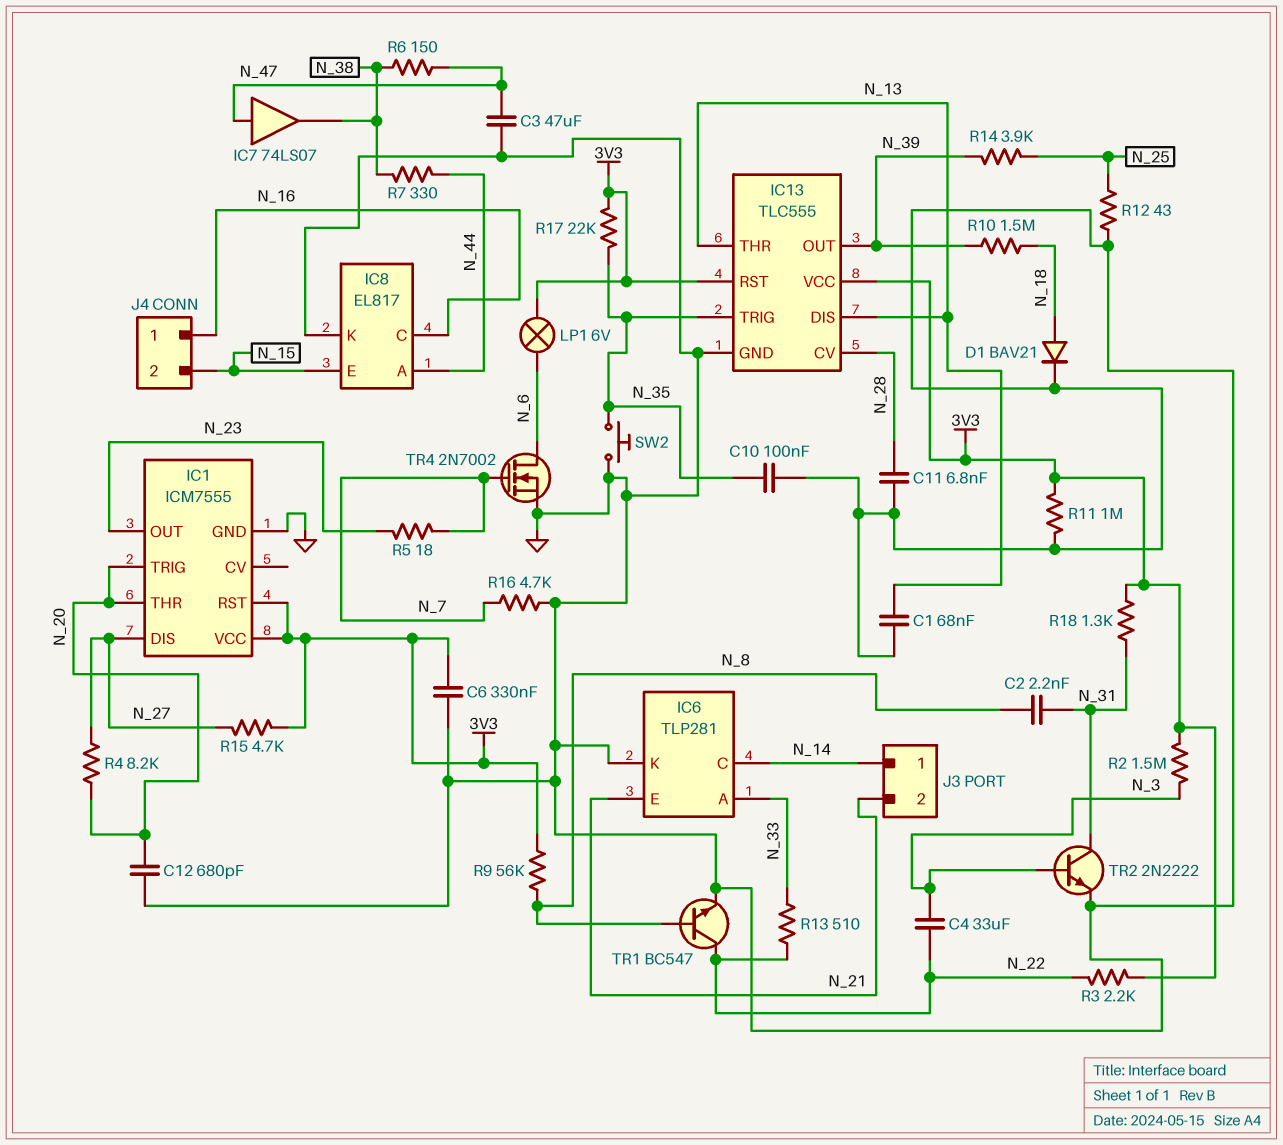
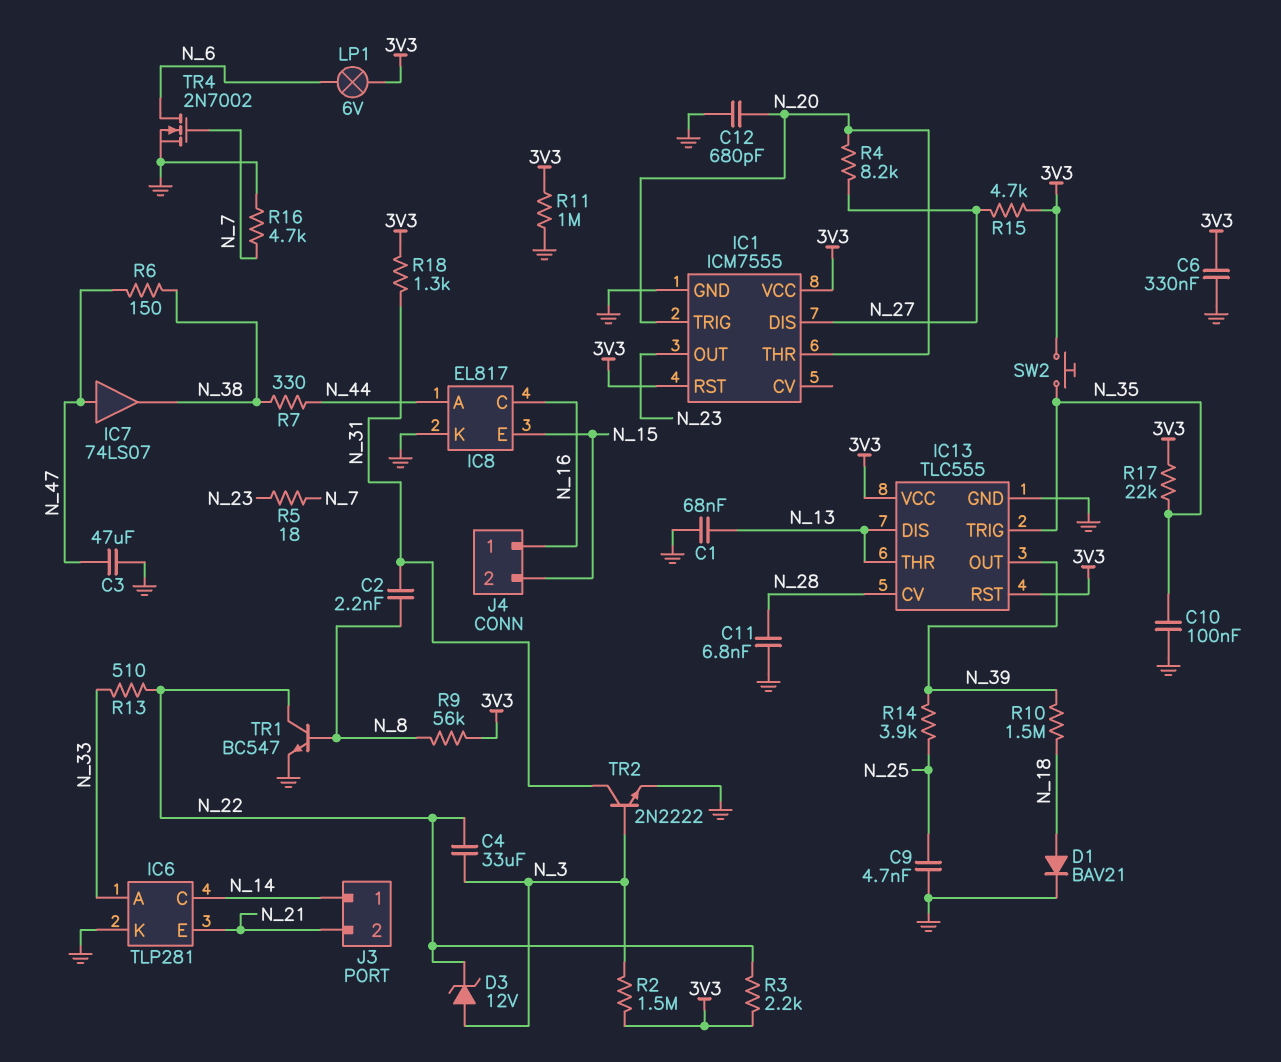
C9: none -> 4.7nF (GND, N_25)
D3: none -> zener 12V (A N_3, K N_22)
R12: 43 (GND, N_25) -> none
SW2: button (GND, N_35) -> button (3V3, N_35)

